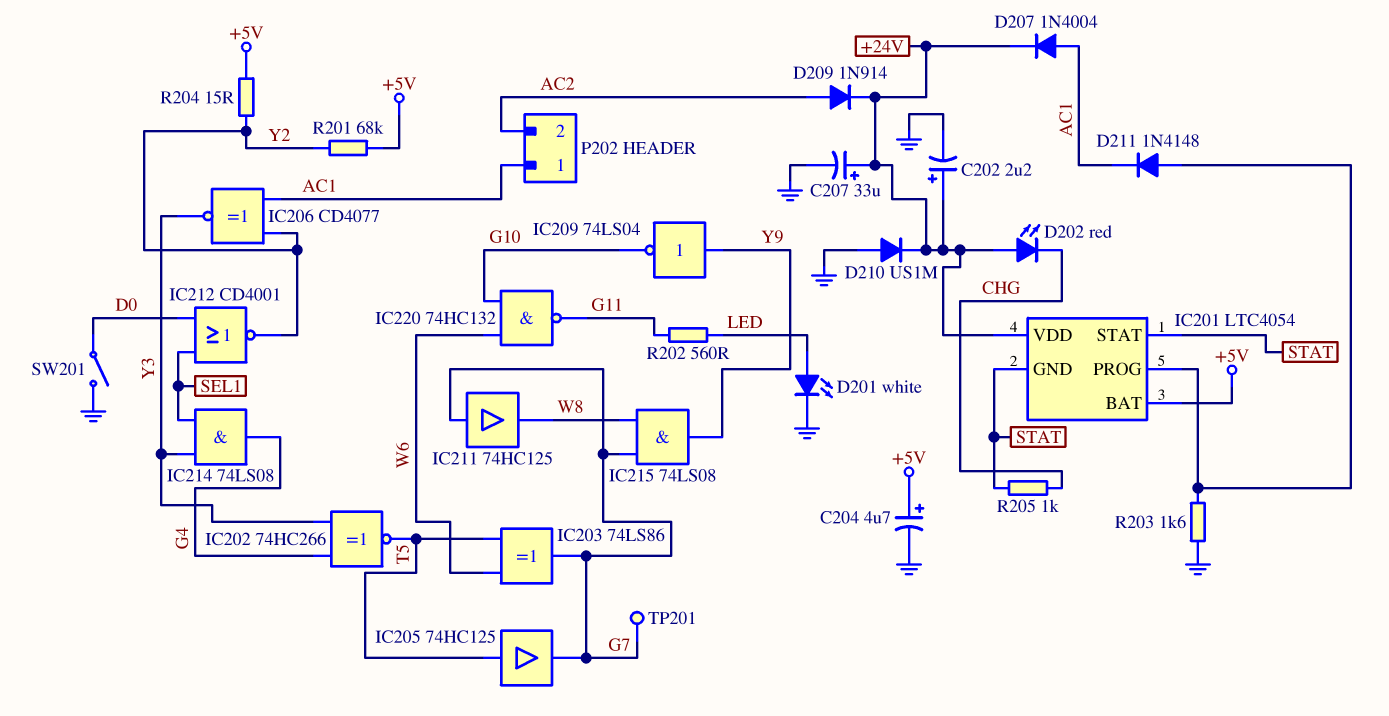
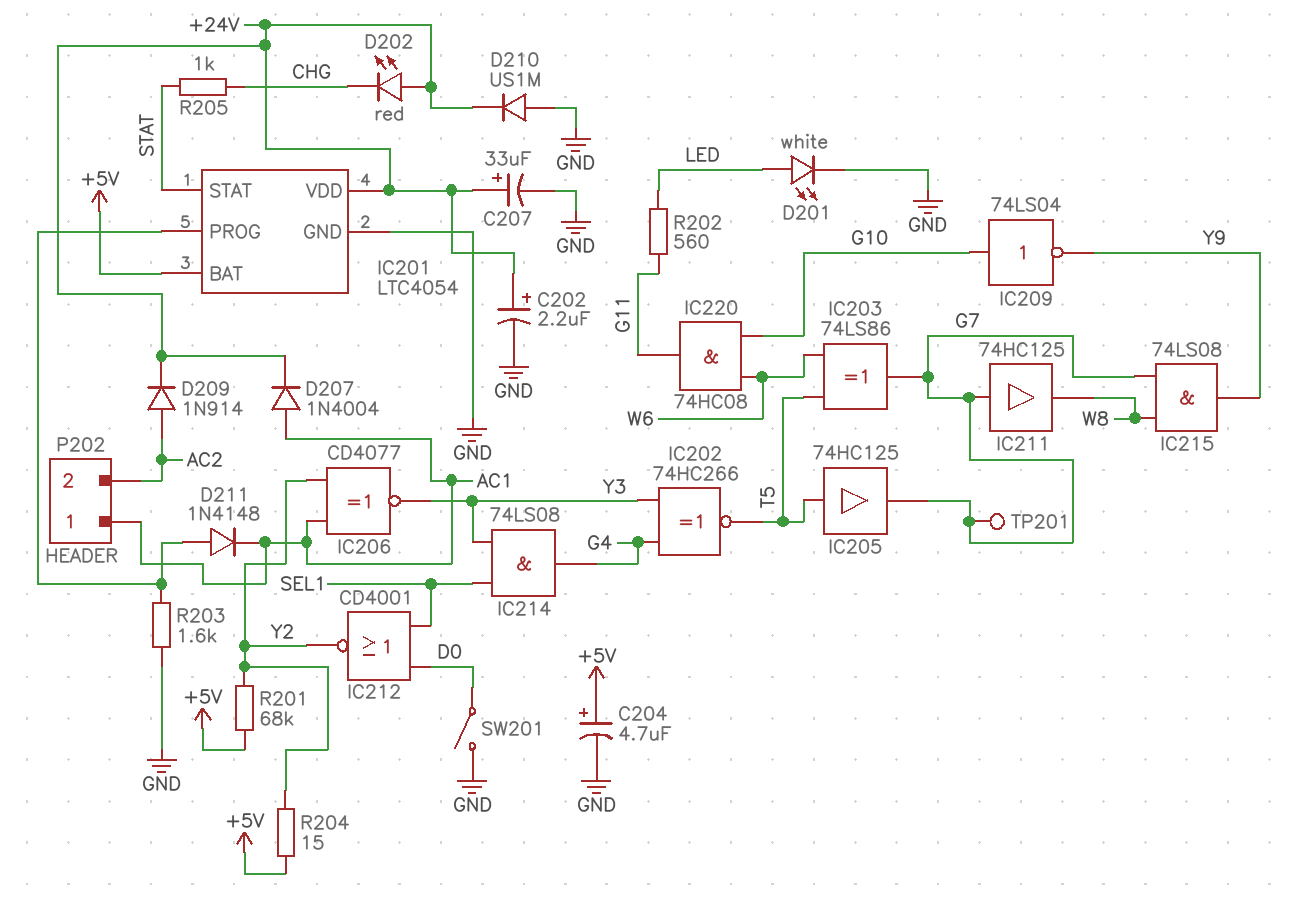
IC201 pin GND: STAT -> GND
IC209: NOT 74LS04 (in Y9, out G10) -> NOT 74LS04 (in G10, out Y9)
IC220: NAND 74HC132 (in G10, in W6, out G11) -> AND 74HC08 (in G10, in W6, out G11)

